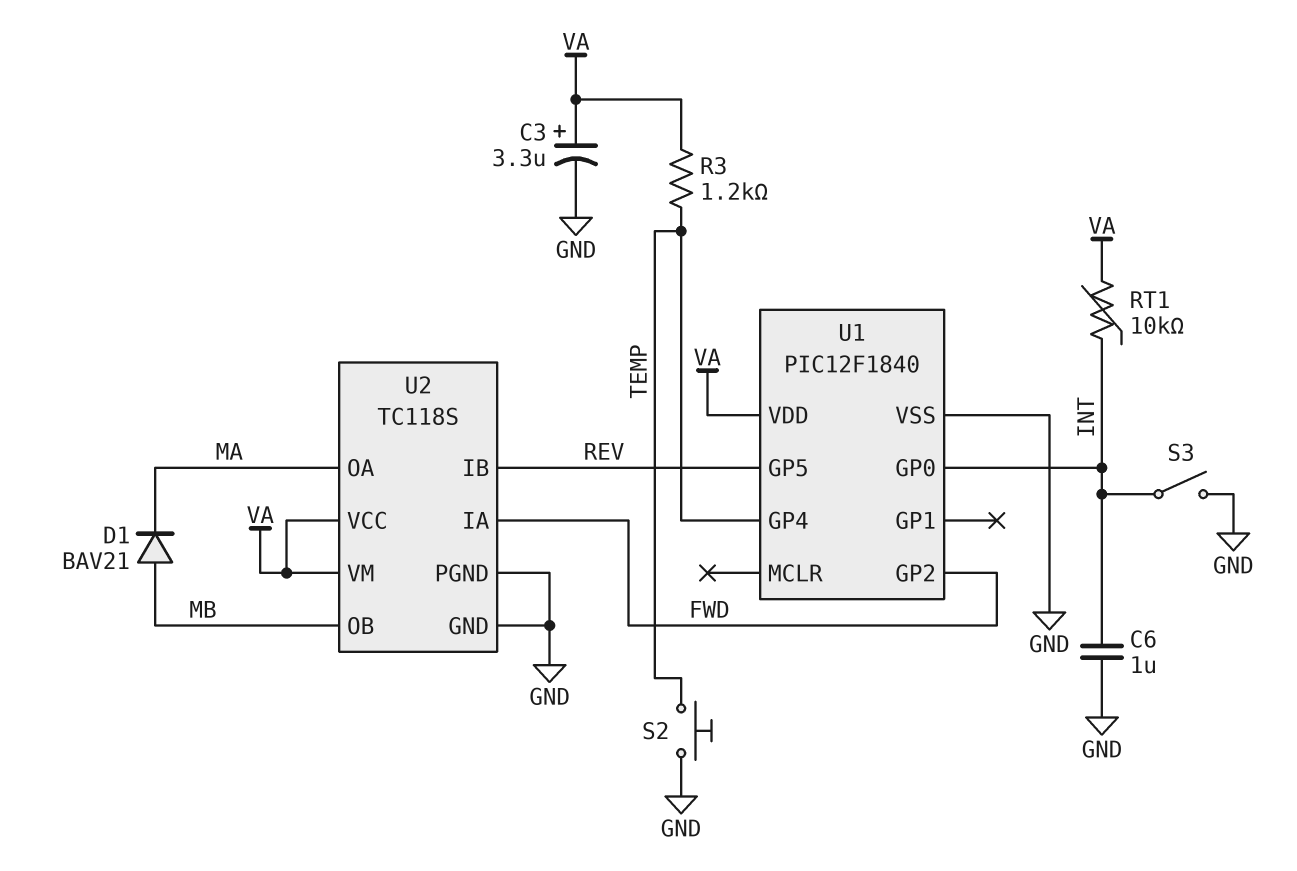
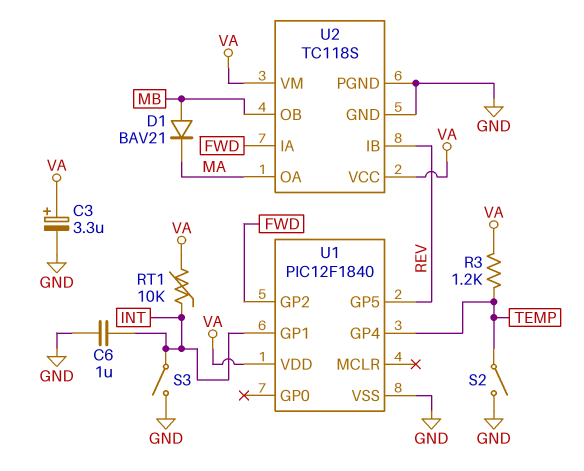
S2: button (GND, TEMP) -> switch (GND, TEMP)
U1 pin GP0: INT -> none
U1 pin GP1: none -> INT

